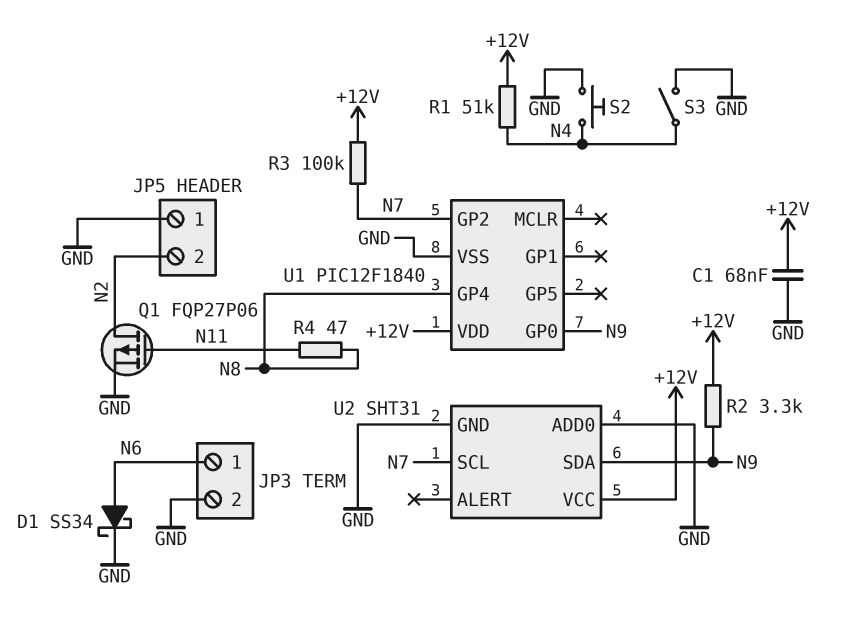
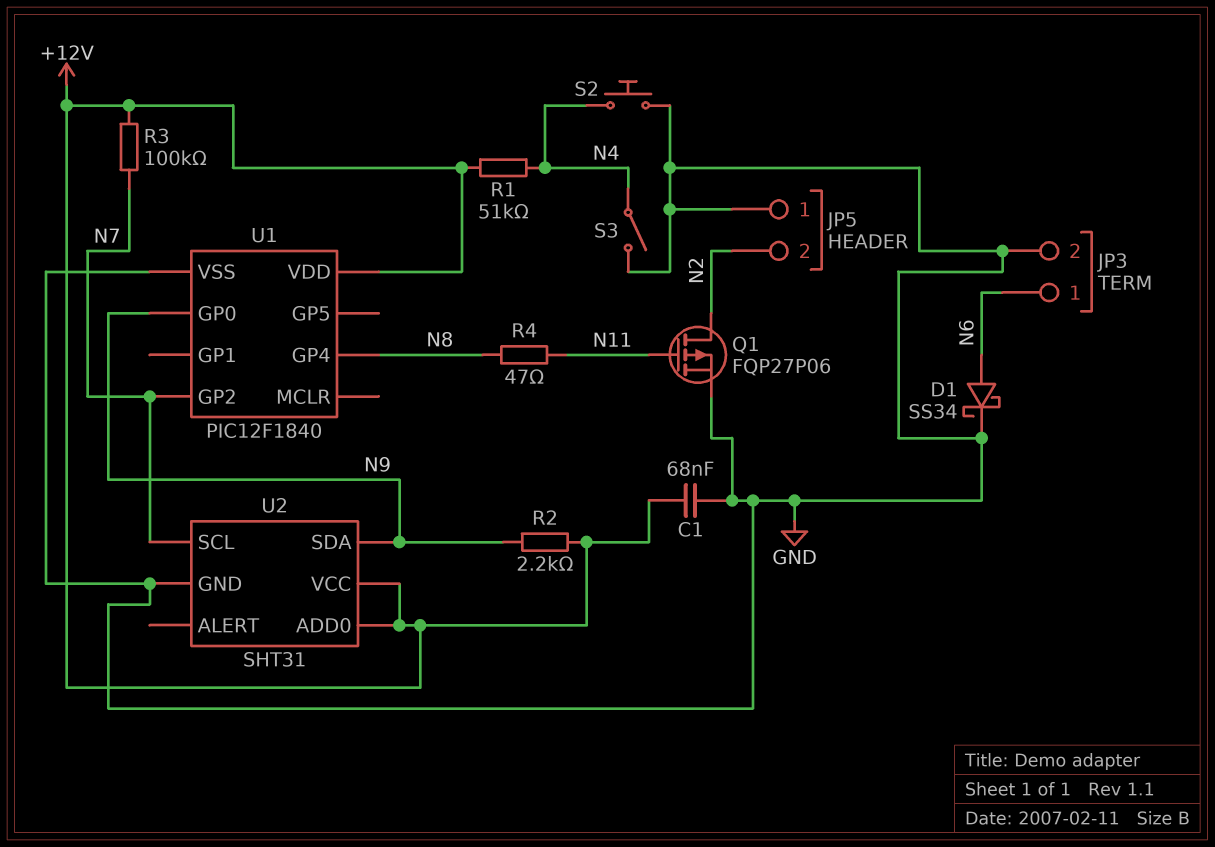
R2: 3.3k (+12V, N9) -> 2.2k (+12V, N9)
U2 pin ADD0: GND -> +12V

